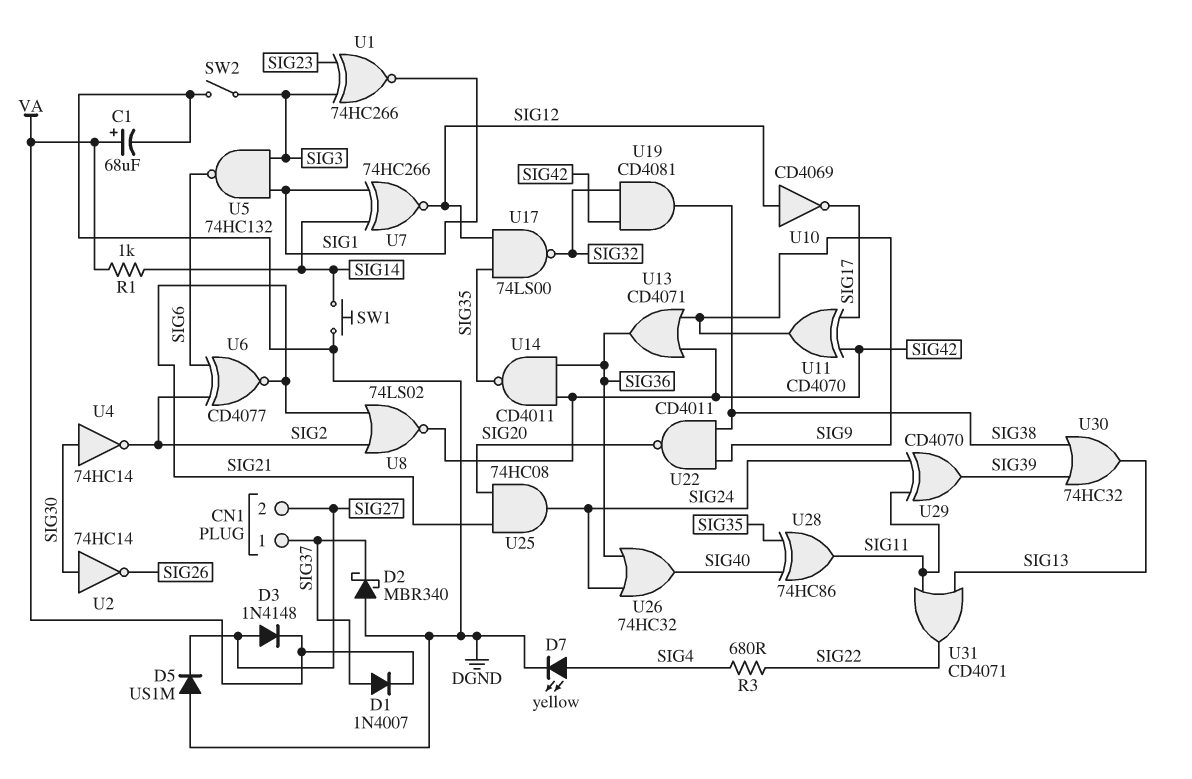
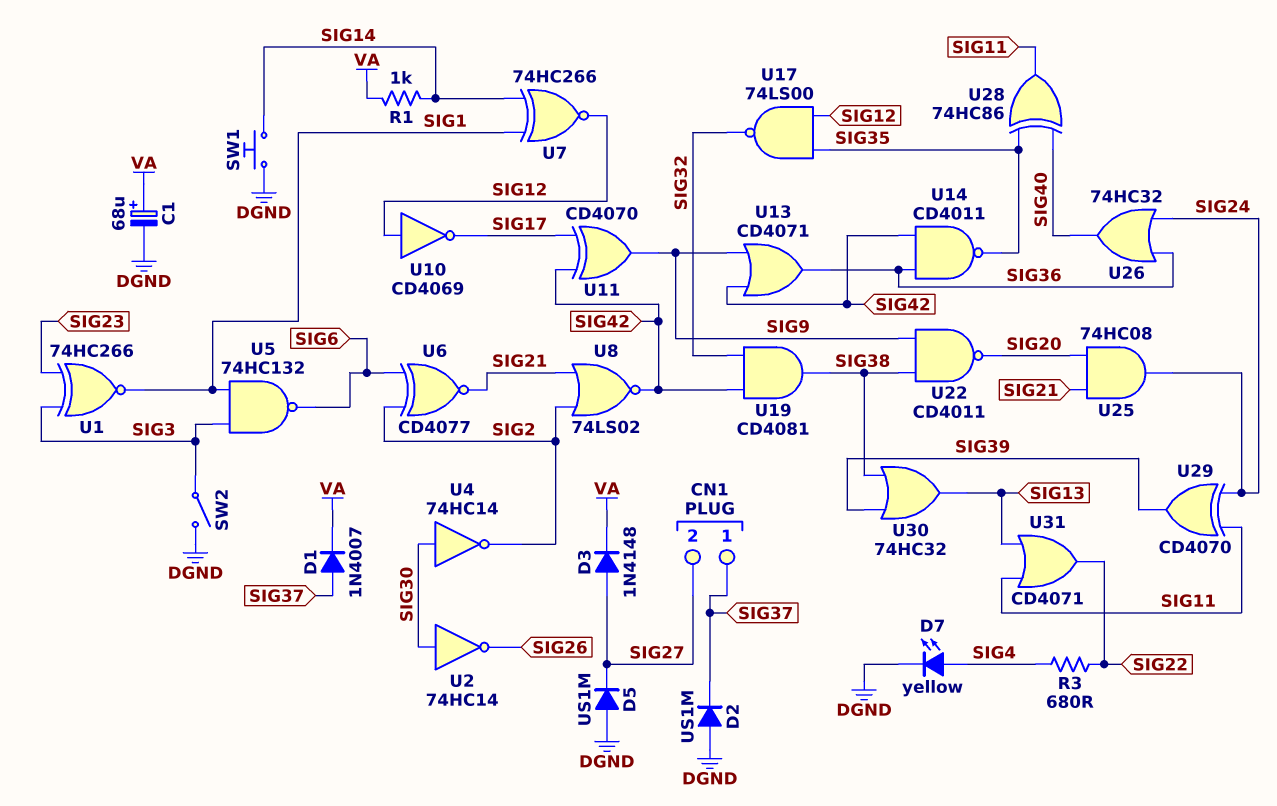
D2: schottky MBR340 (A DGND, K SIG37) -> diode US1M (A DGND, K SIG37)

